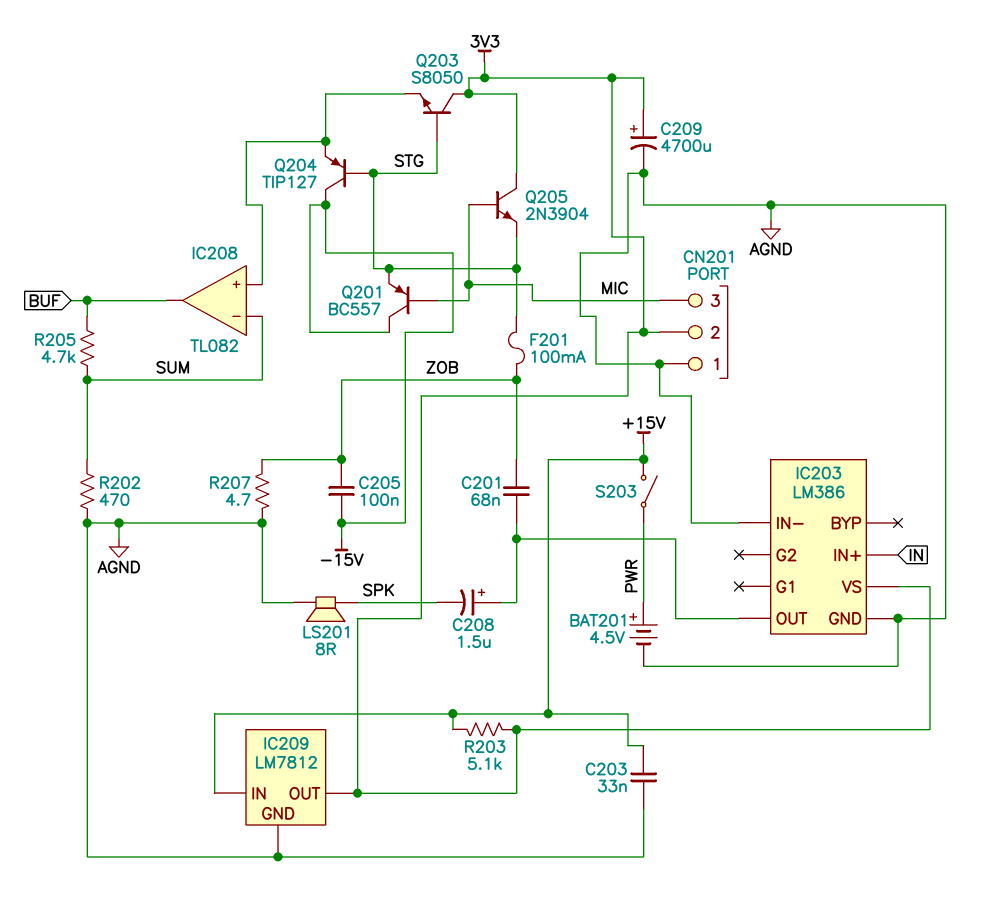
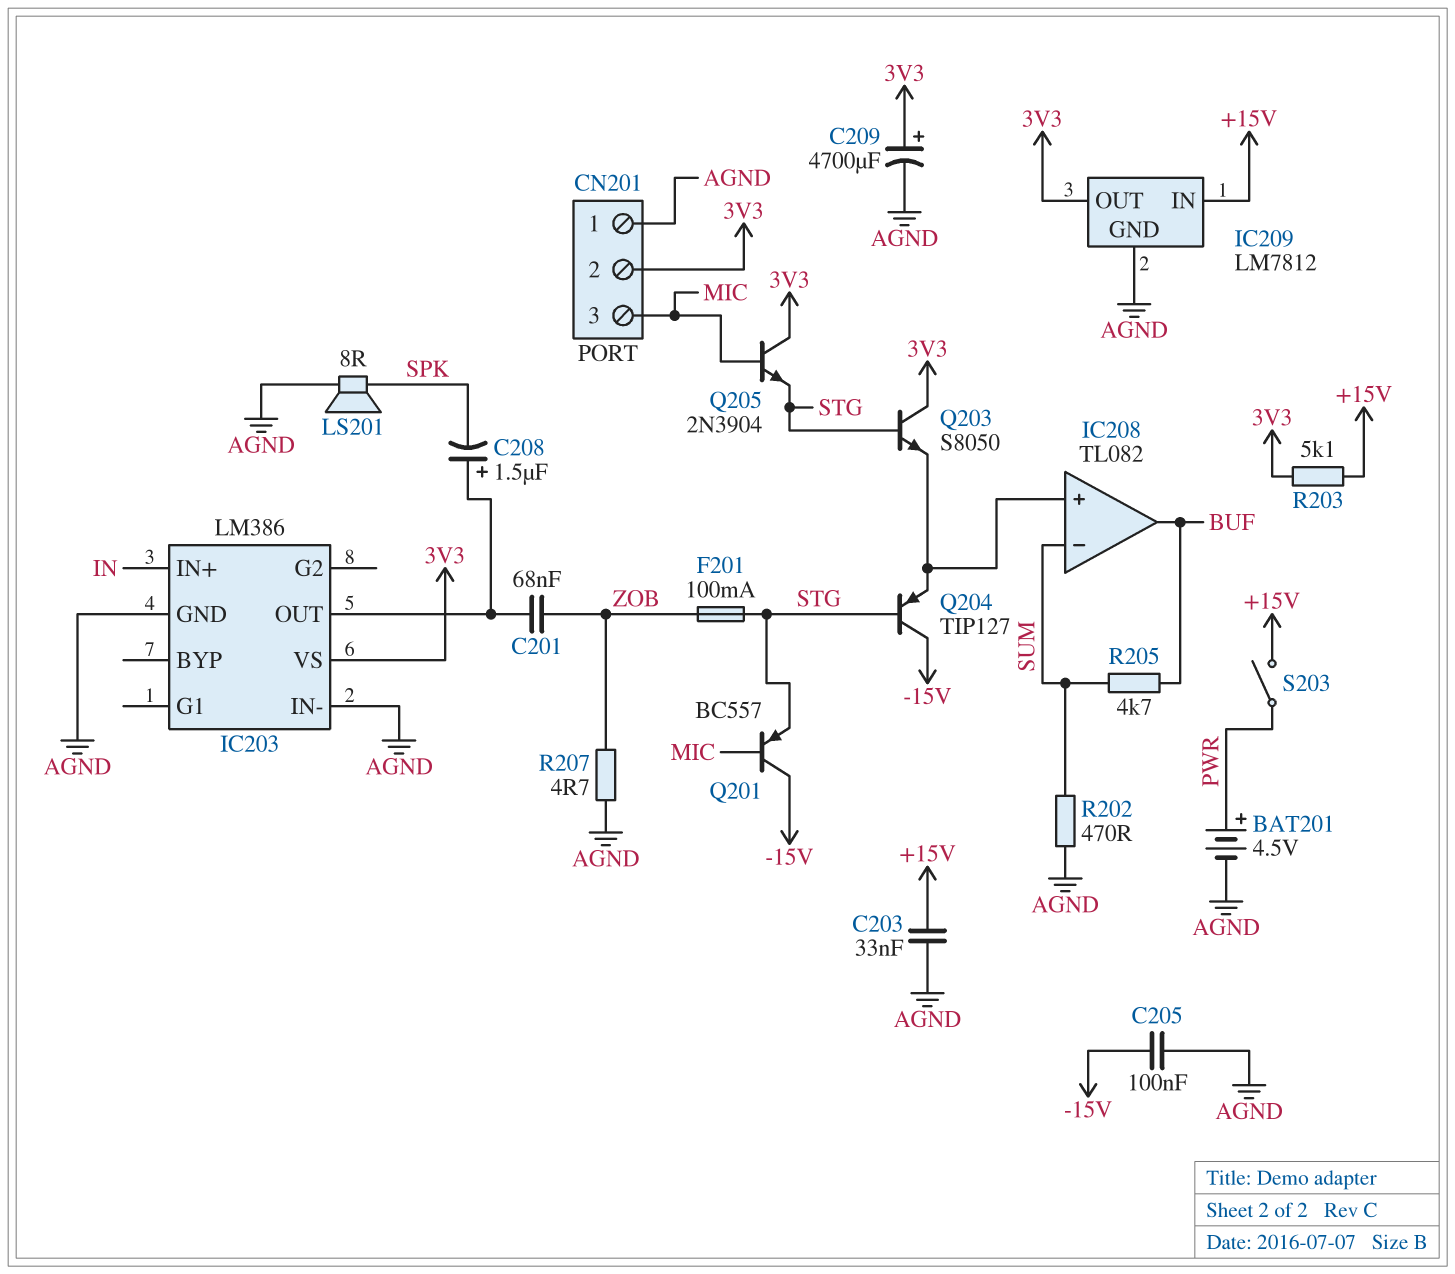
C205: 100nF (-15V, ZOB) -> 100nF (-15V, AGND)

